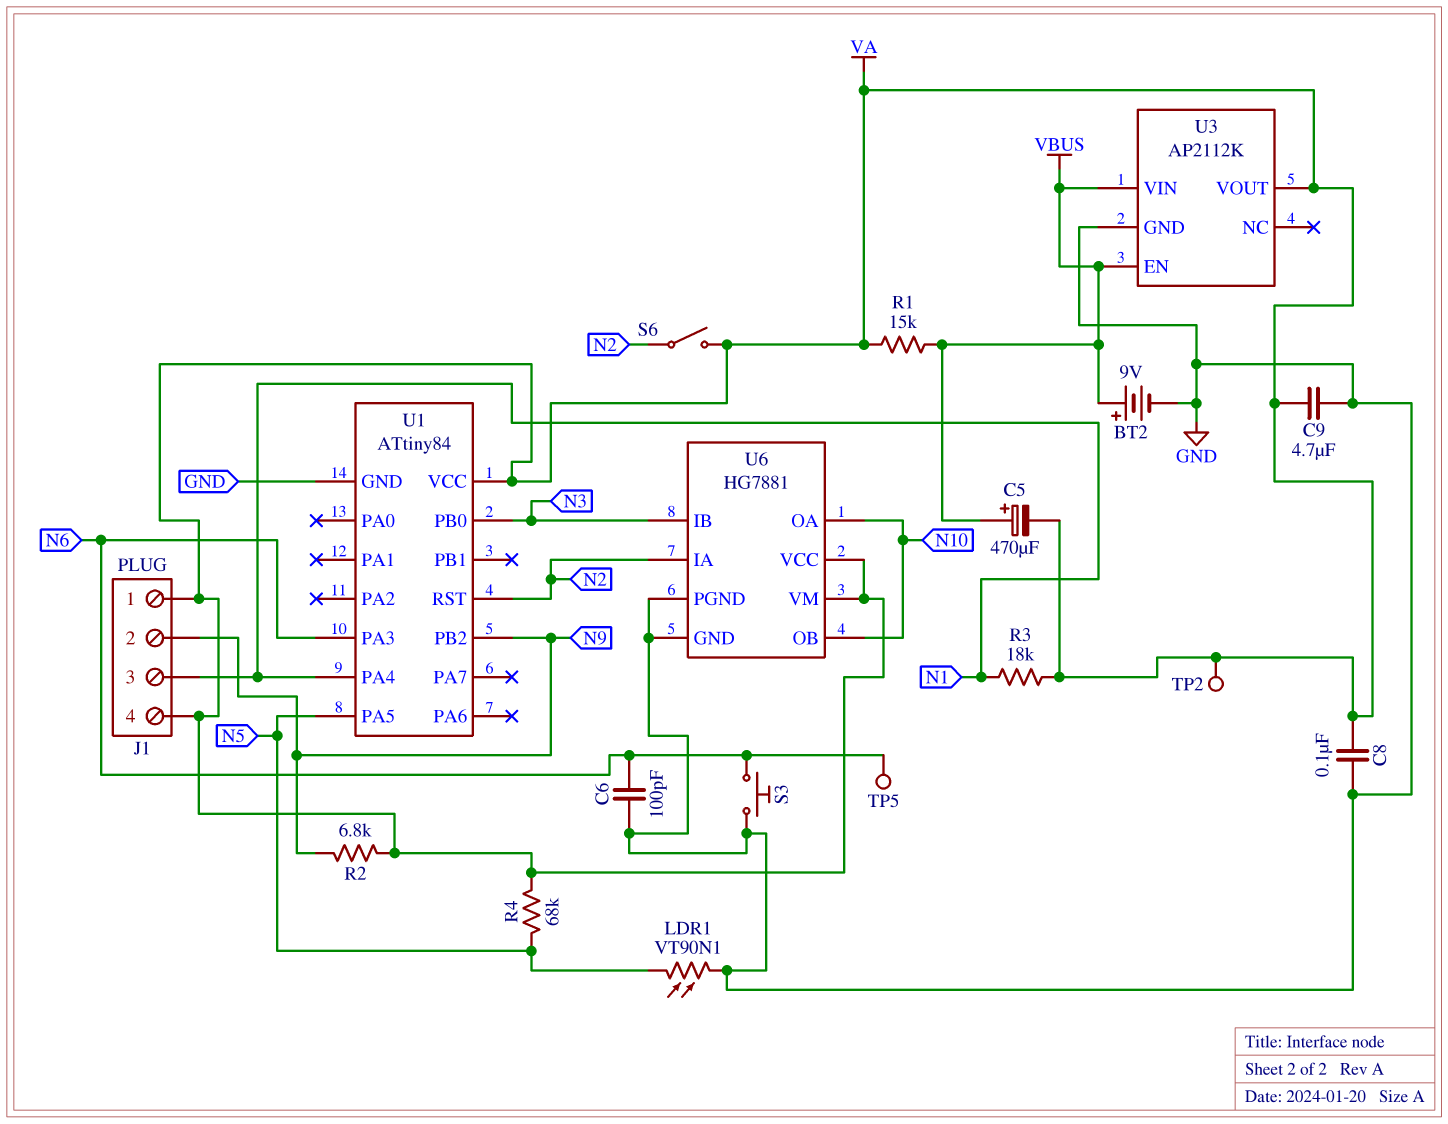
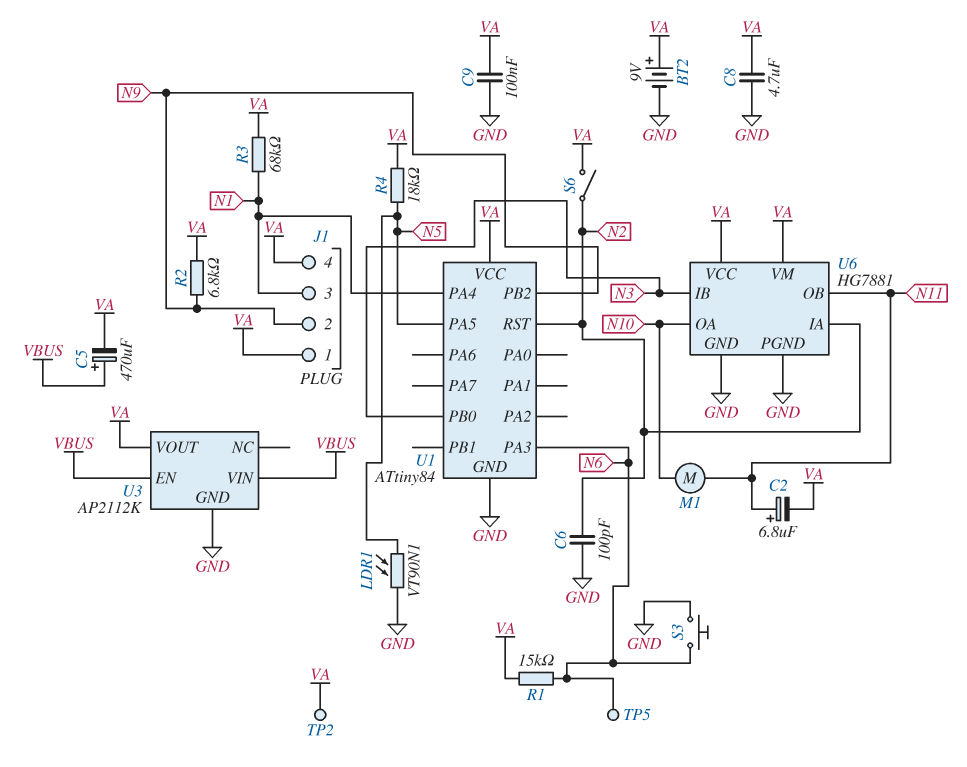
BT2: 9V (plus VBUS, minus GND) -> 9V (plus VA, minus GND)
C2: none -> 6.8uF (plus N11, minus VA)
C6: 100pF (GND, N6) -> 100pF (GND, N2)
C8: 100nF (GND, VA) -> 4.7uF (GND, VA)
C9: 4.7uF (GND, VA) -> 100nF (GND, VA)
M1: none -> motor (N10, N11)
R1: 15k (VA, VBUS) -> 15k (N6, VA)
R3: 18k (N1, VA) -> 68k (N1, VA)
R4: 68k (N5, VA) -> 18k (N5, VA)
U6 pin OB: N10 -> N11

